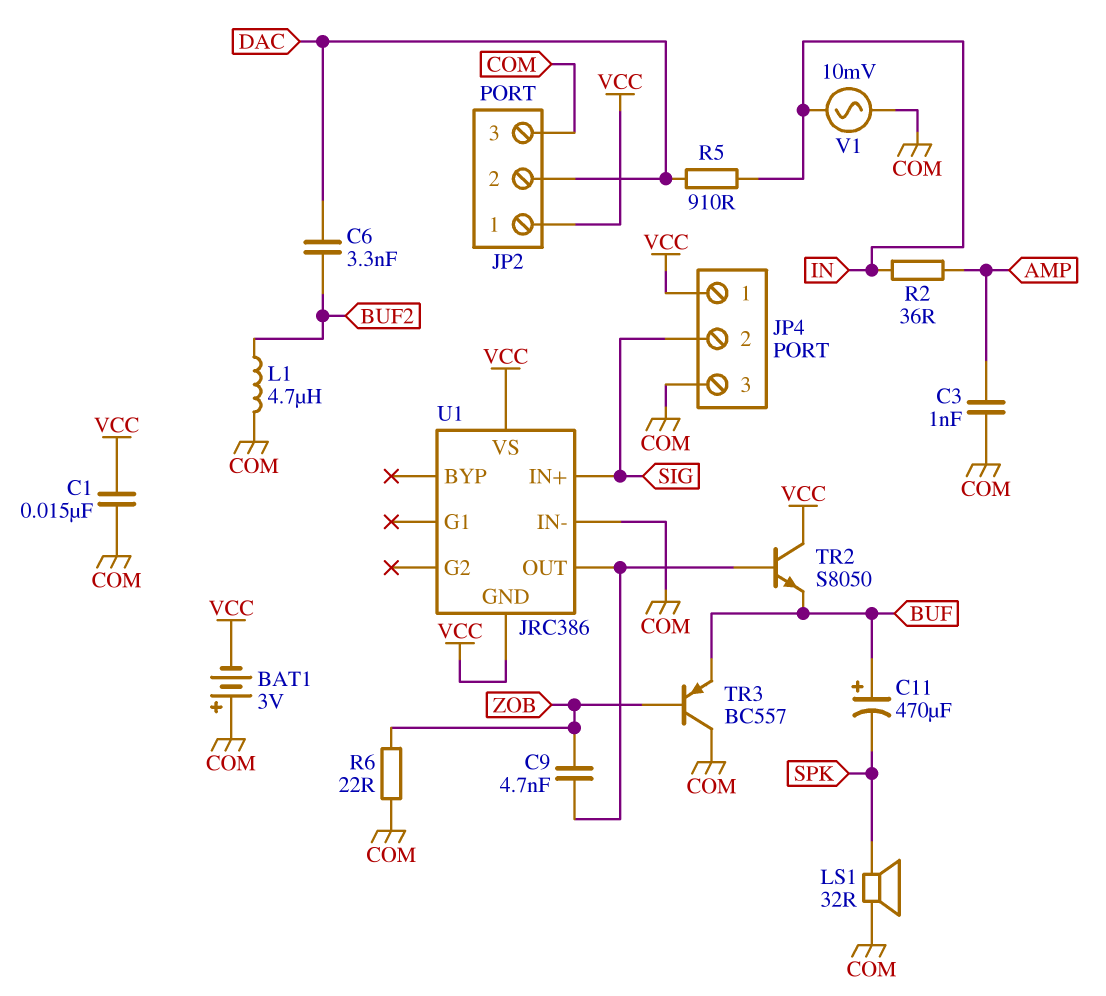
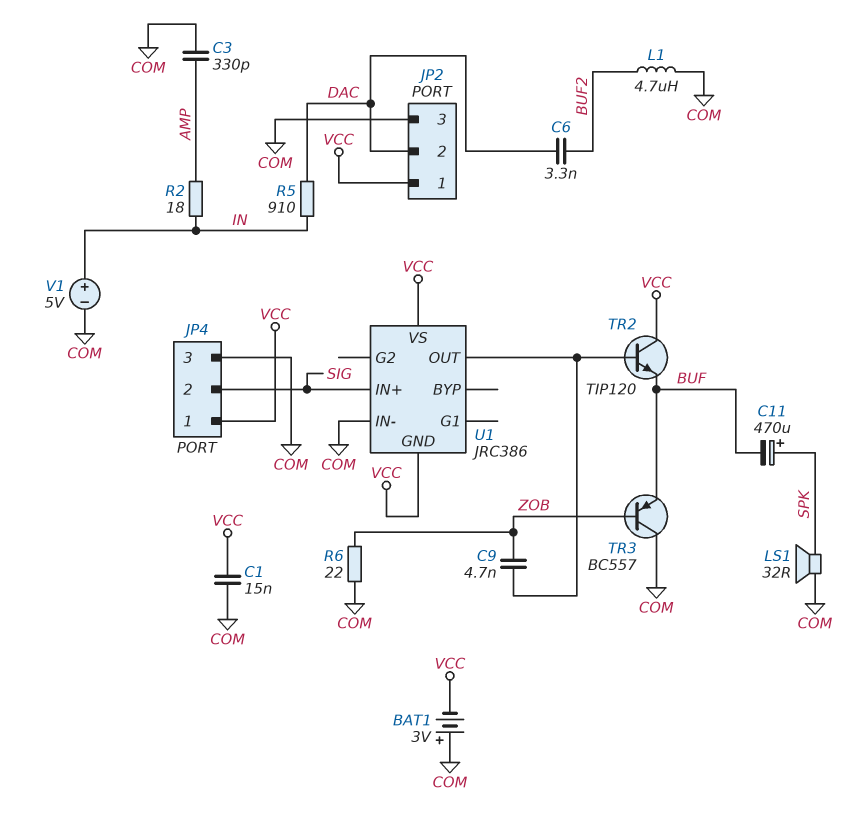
C3: 1nF (AMP, COM) -> 330pF (AMP, COM)
C11: 470uF (plus BUF, minus SPK) -> 470uF (plus SPK, minus BUF)
R2: 36 (AMP, IN) -> 18 (AMP, IN)
TR2: NPN S8050 (B U1/OUT, C VCC, E BUF) -> NPN TIP120 (B U1/OUT, C VCC, E BUF)
V1: AC 10mV (COM, IN) -> 5V (plus IN, minus COM)

